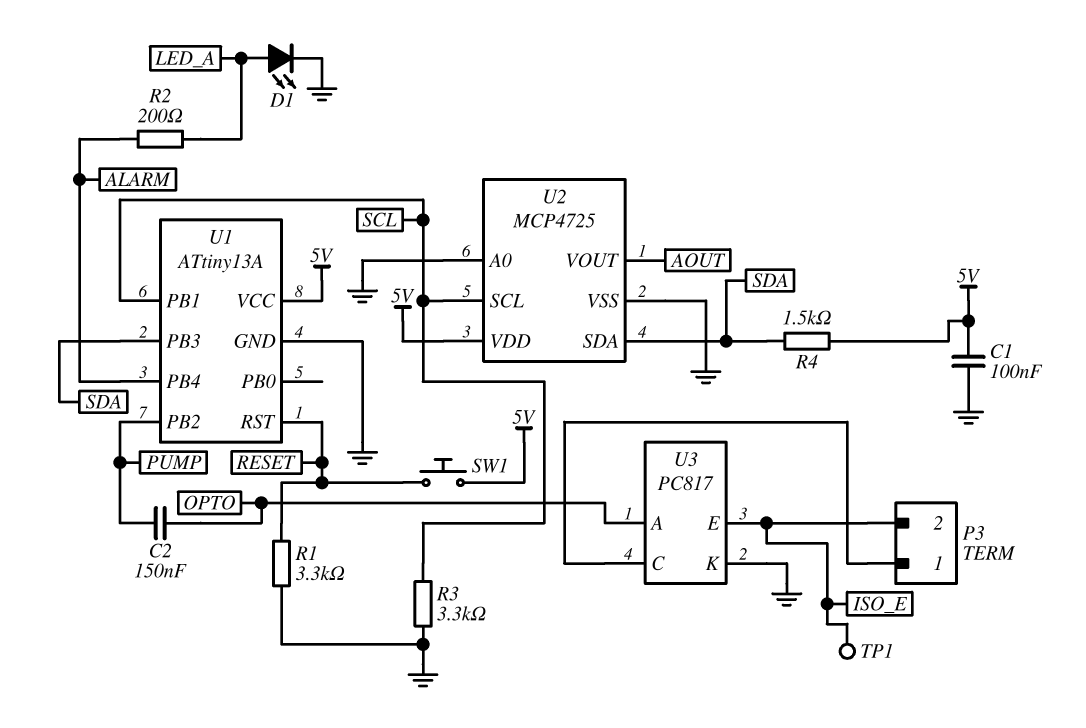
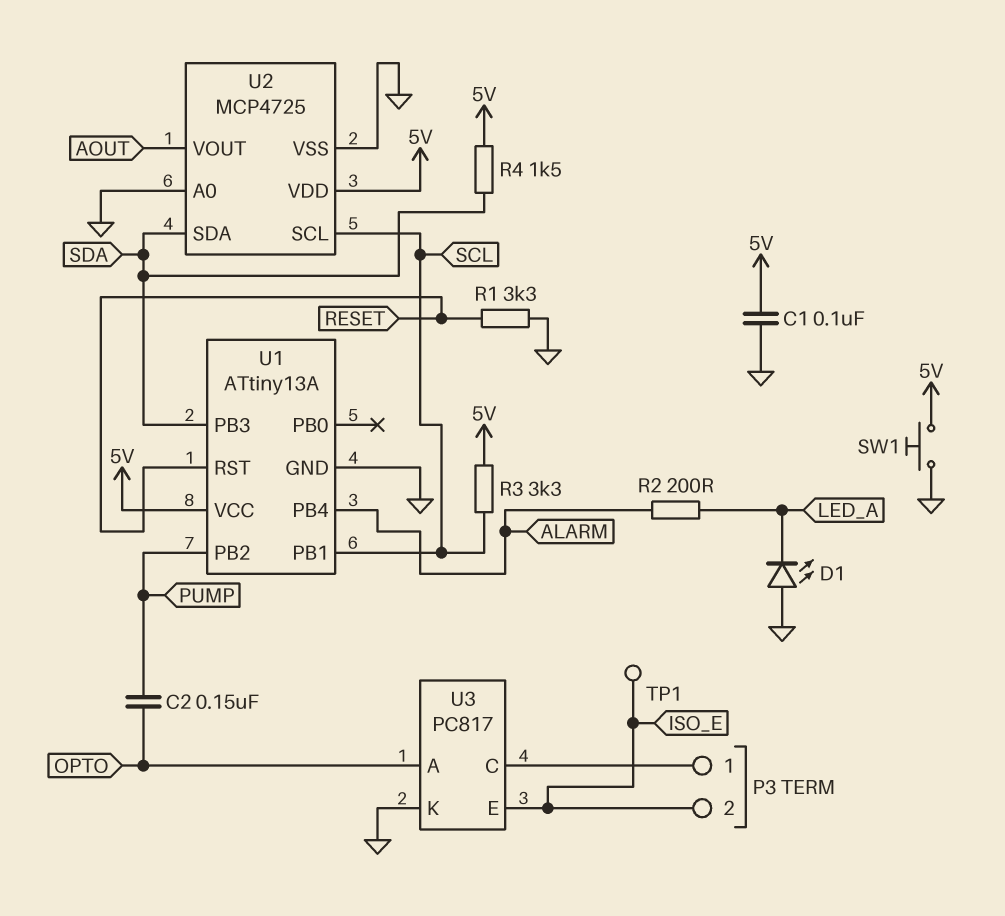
D1: LED (A LED_A, K GND) -> LED (A GND, K LED_A)
R3: 3.3k (GND, SCL) -> 3.3k (5V, SCL)
SW1: button (5V, RESET) -> button (5V, GND)

